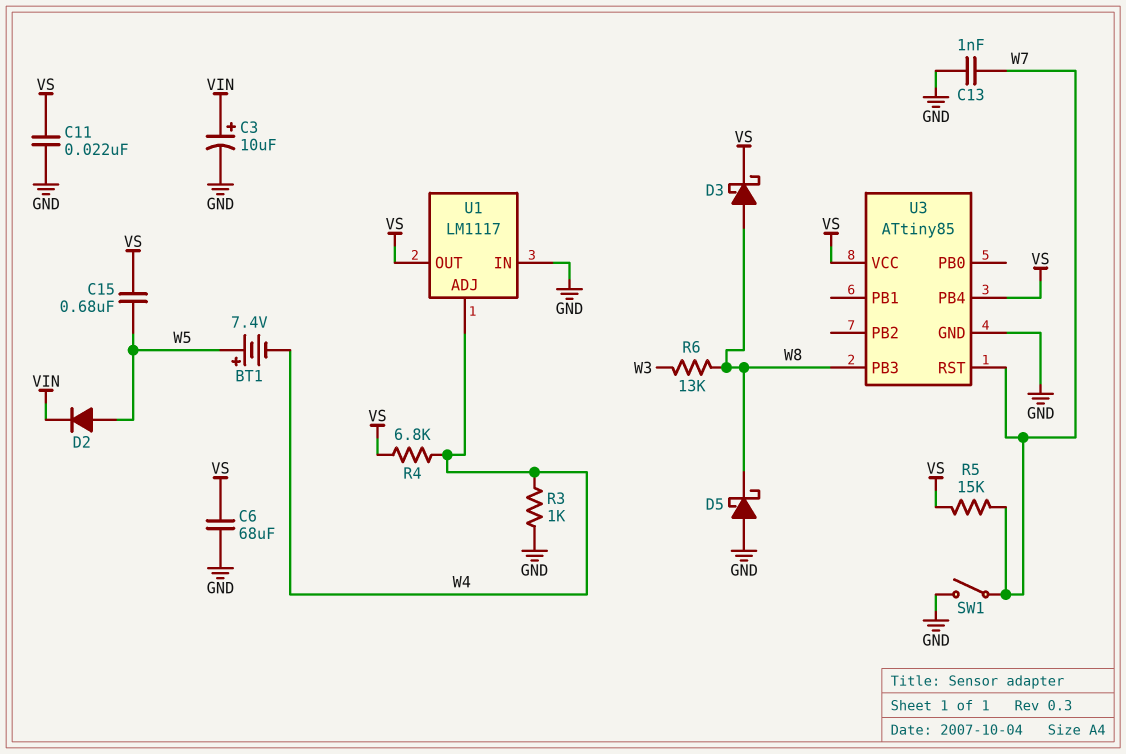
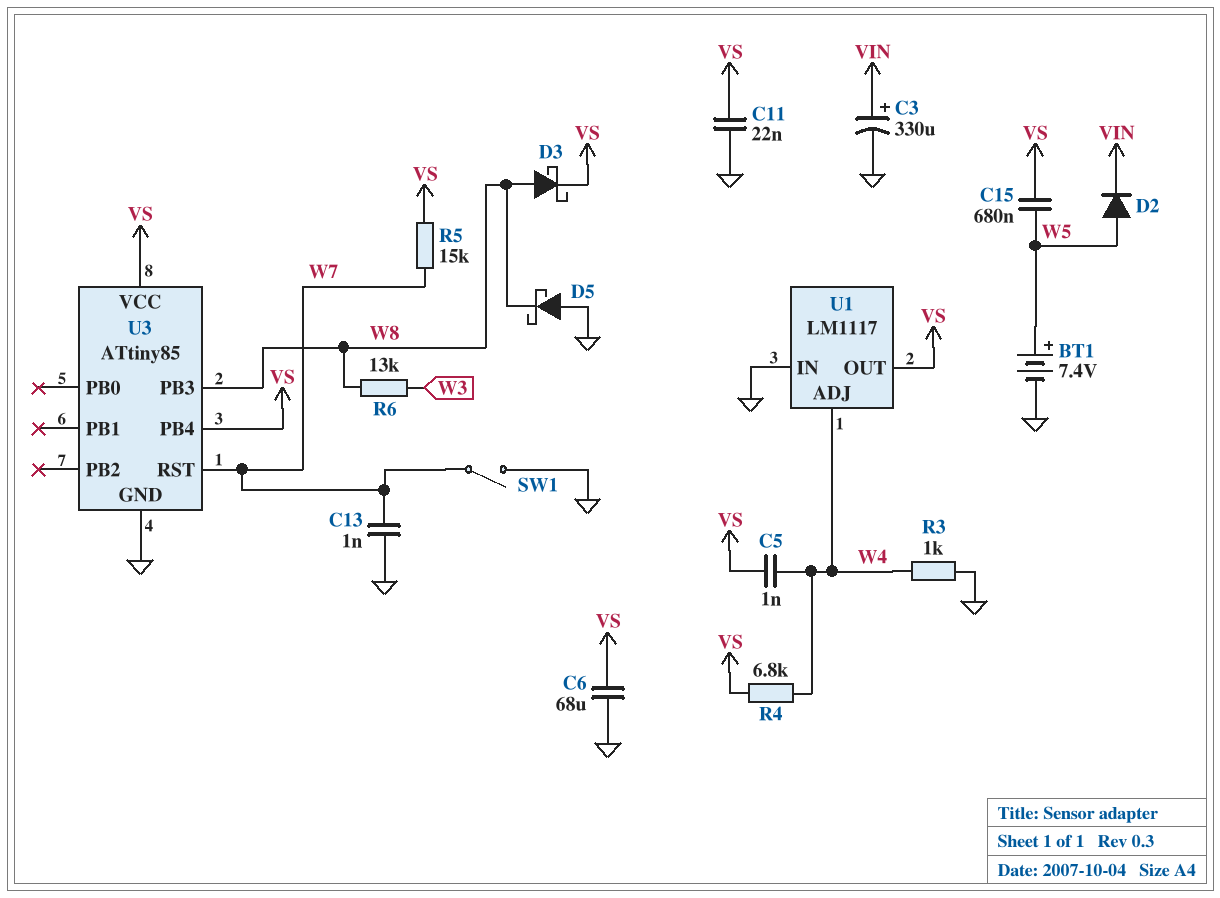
BT1: 7.4V (plus W5, minus W4) -> 7.4V (plus W5, minus GND)
C3: 10uF (plus VIN, minus GND) -> 330uF (plus VIN, minus GND)
C5: none -> 1nF (VS, W4)

